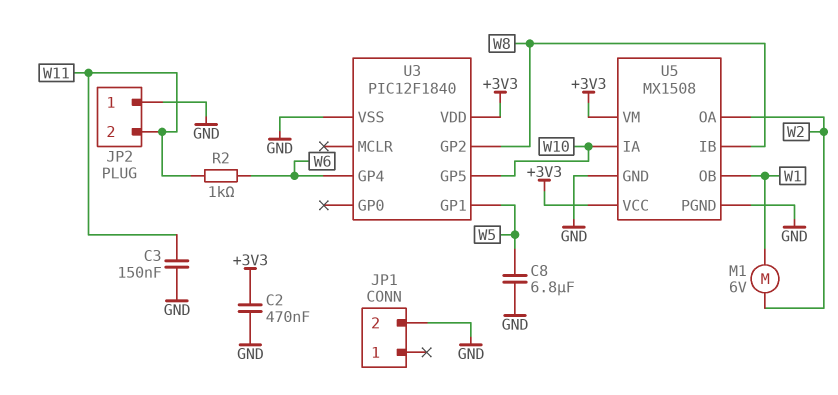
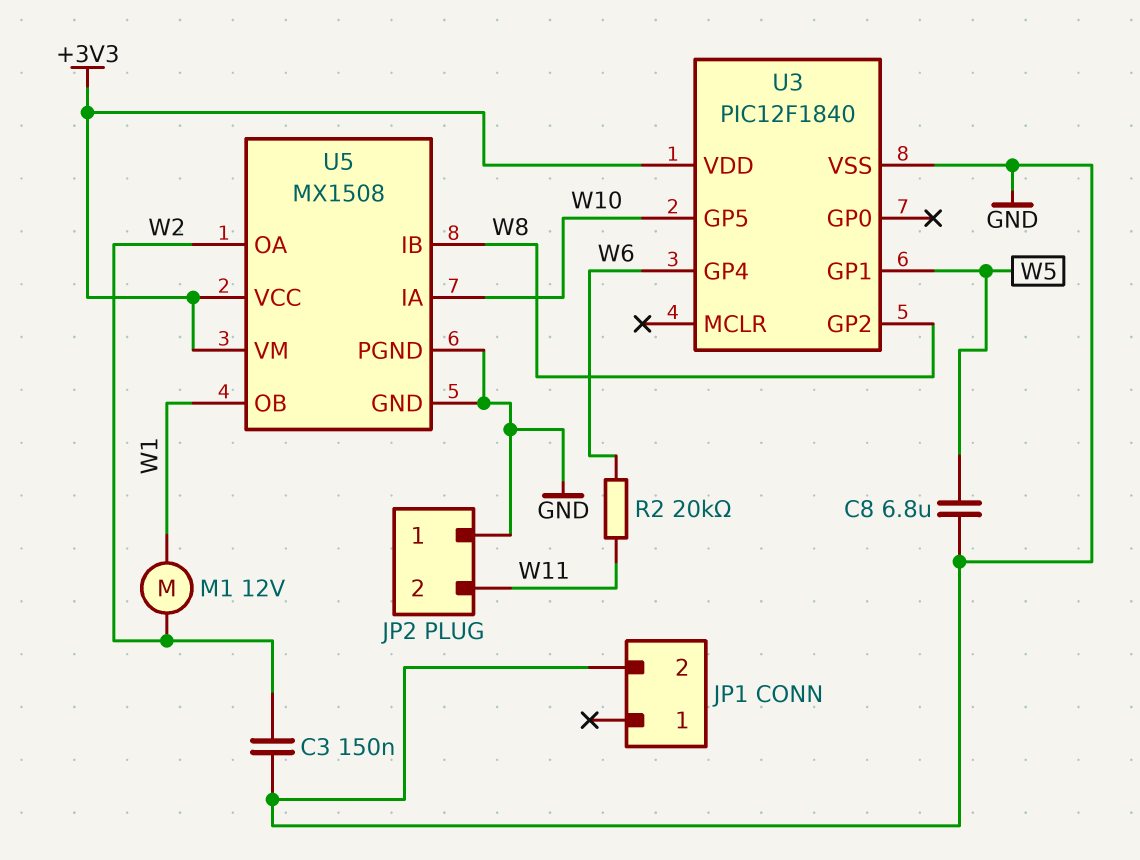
C2: 470nF (+3V3, GND) -> none
C3: 150nF (GND, W11) -> 150nF (GND, W2)
M1: motor 6V (W1, W2) -> motor 12V (W1, W2)
R2: 1k (W6, W11) -> 20k (W6, W11)

